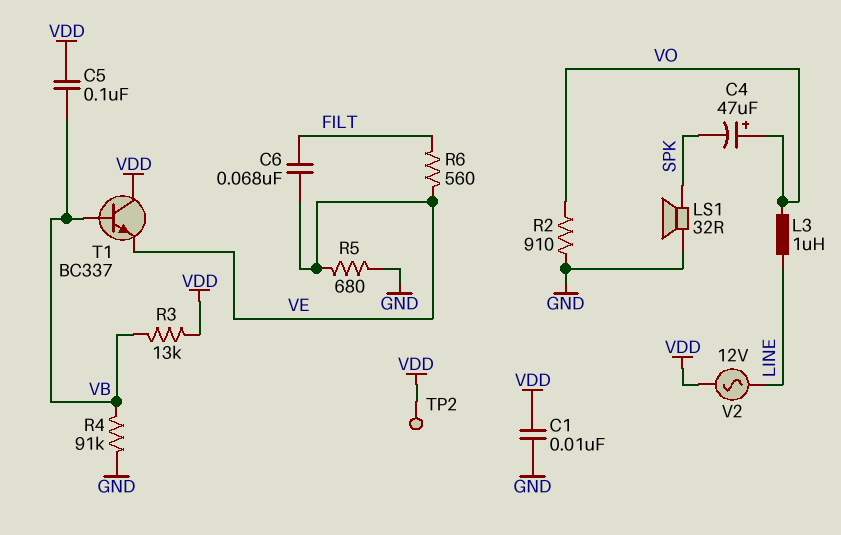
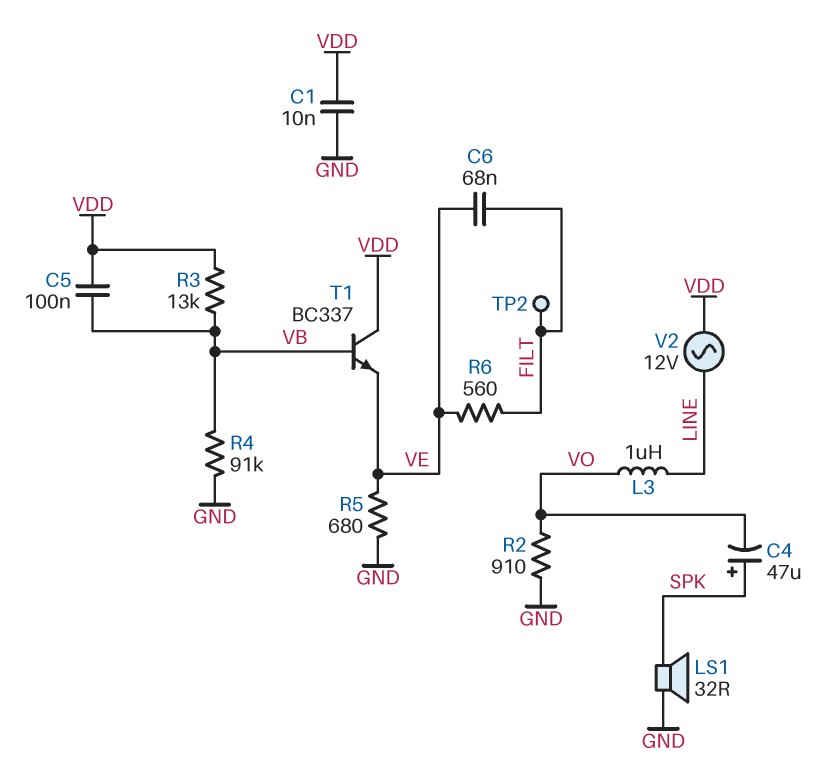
C4: 47uF (plus VO, minus SPK) -> 47uF (plus SPK, minus VO)
TP2: test point (VDD) -> test point (FILT)

